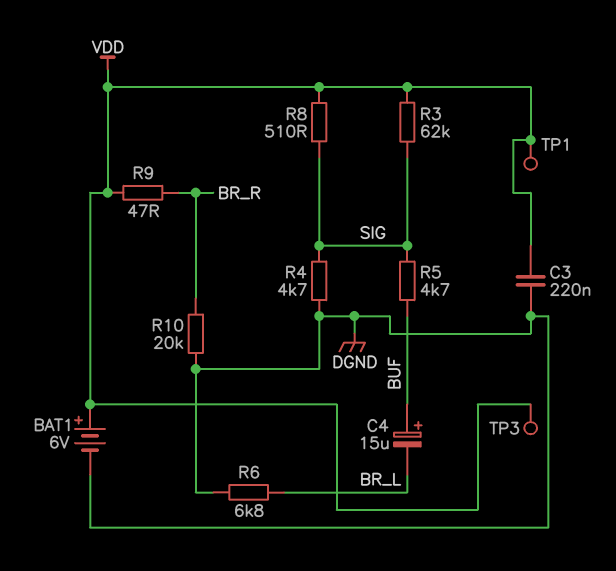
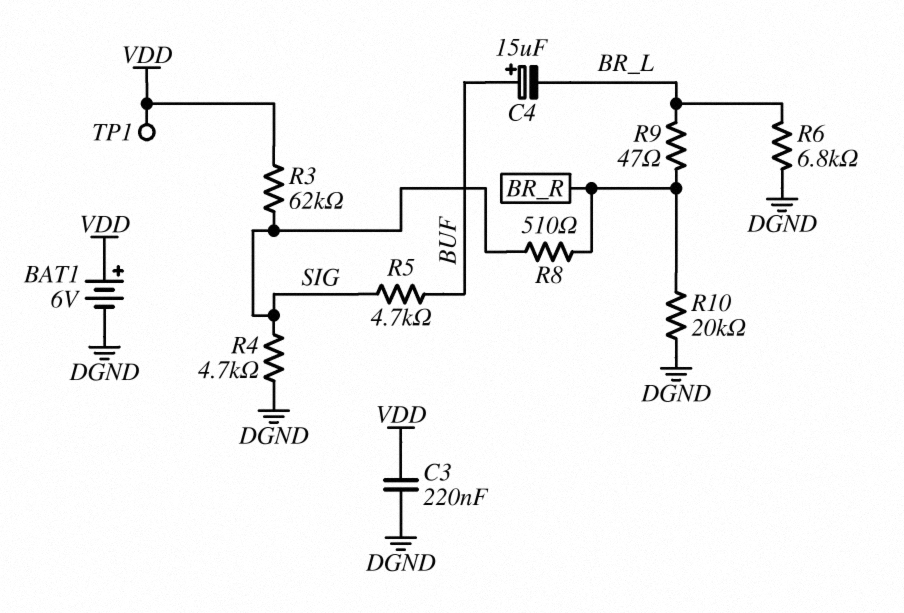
R8: 510 (SIG, VDD) -> 510 (BR_R, SIG)
R9: 47 (BR_R, VDD) -> 47 (BR_L, BR_R)
TP3: test point (VDD) -> none

